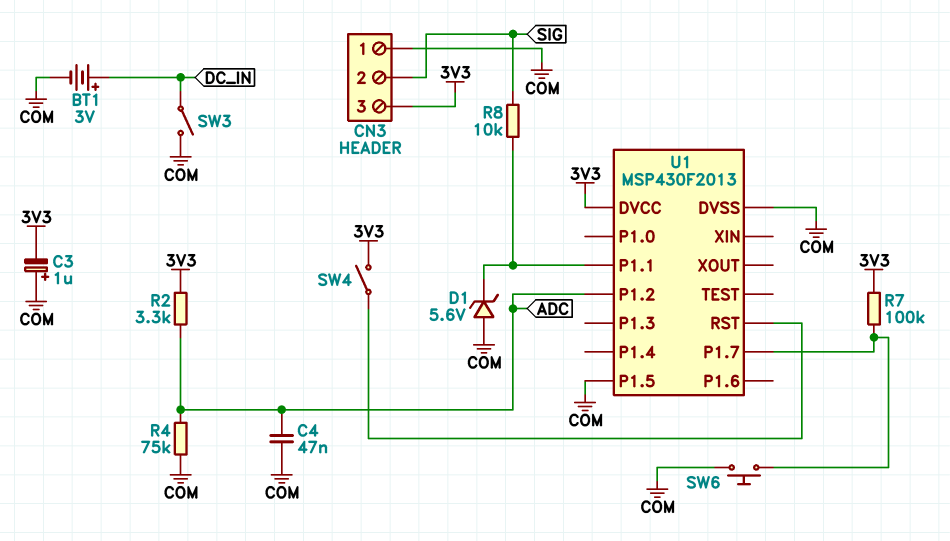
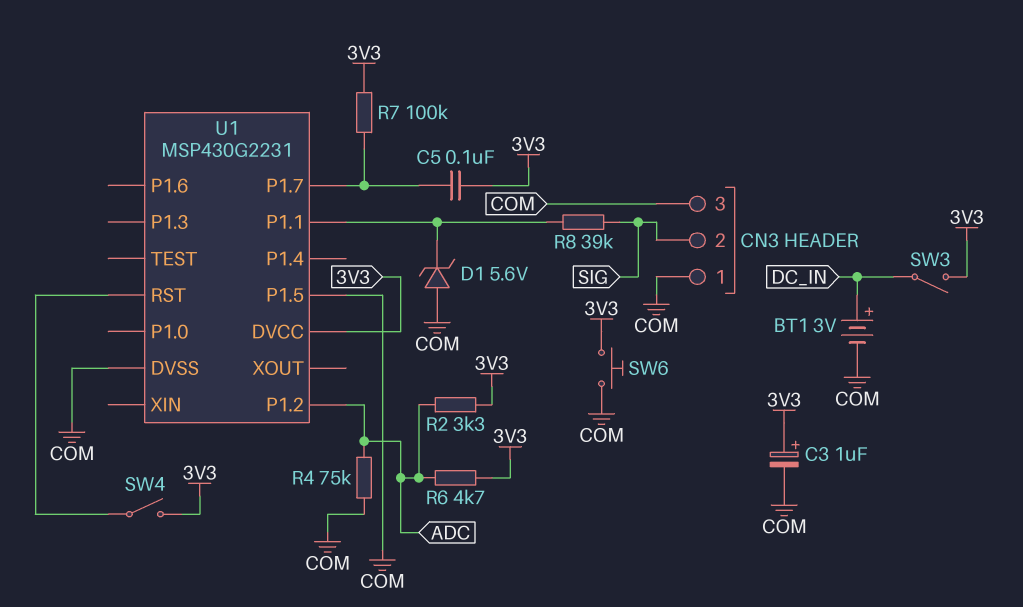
C3: 1uF (plus COM, minus 3V3) -> 1uF (plus 3V3, minus COM)
C4: 47nF (ADC, COM) -> none
C5: none -> 100nF (3V3, U1/P1.7)
CN3 pin 3: 3V3 -> COM
R6: none -> 4.7k (3V3, ADC)
R8: 10k (SIG, U1/P1.1) -> 39k (SIG, U1/P1.1)
SW3: switch (COM, DC_IN) -> switch (3V3, DC_IN)
SW6: button (COM, U1/P1.7) -> button (3V3, COM)
U1: MSP430F2013 -> MSP430G2231

